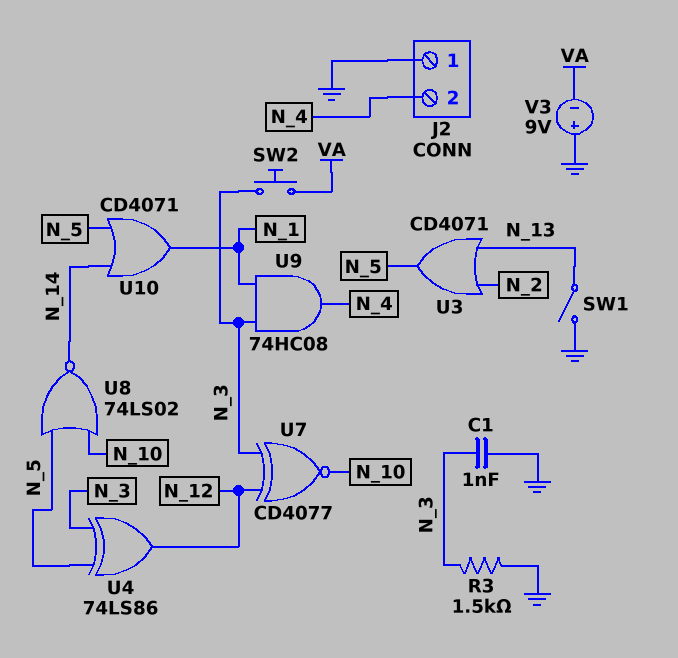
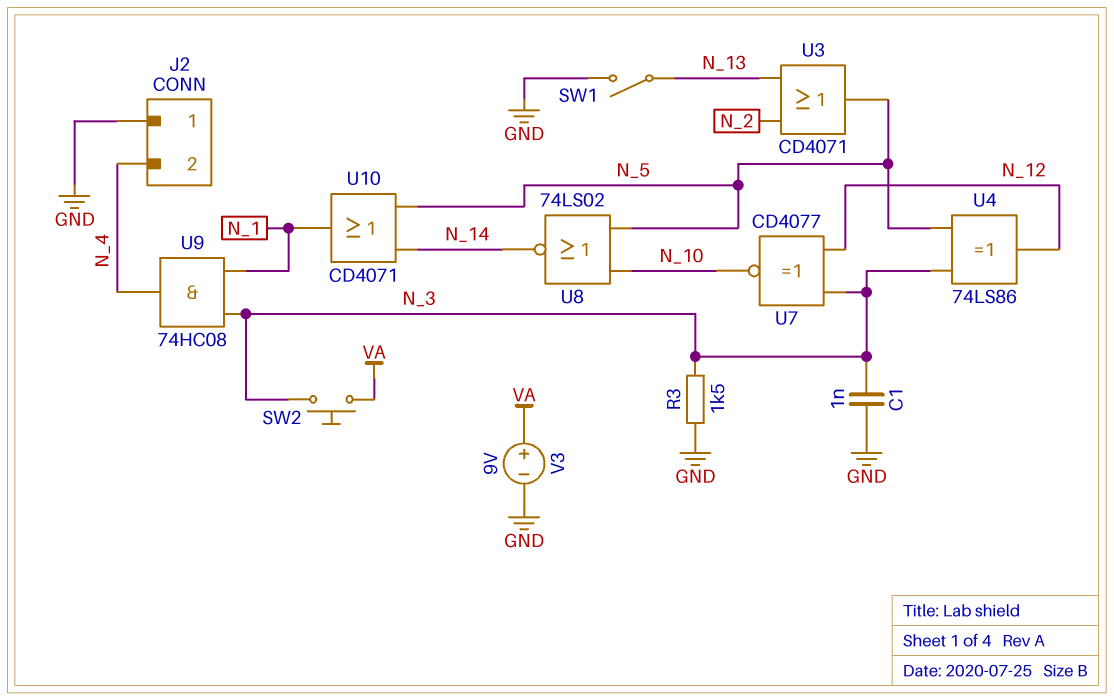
V3: 9V (plus GND, minus VA) -> 9V (plus VA, minus GND)

